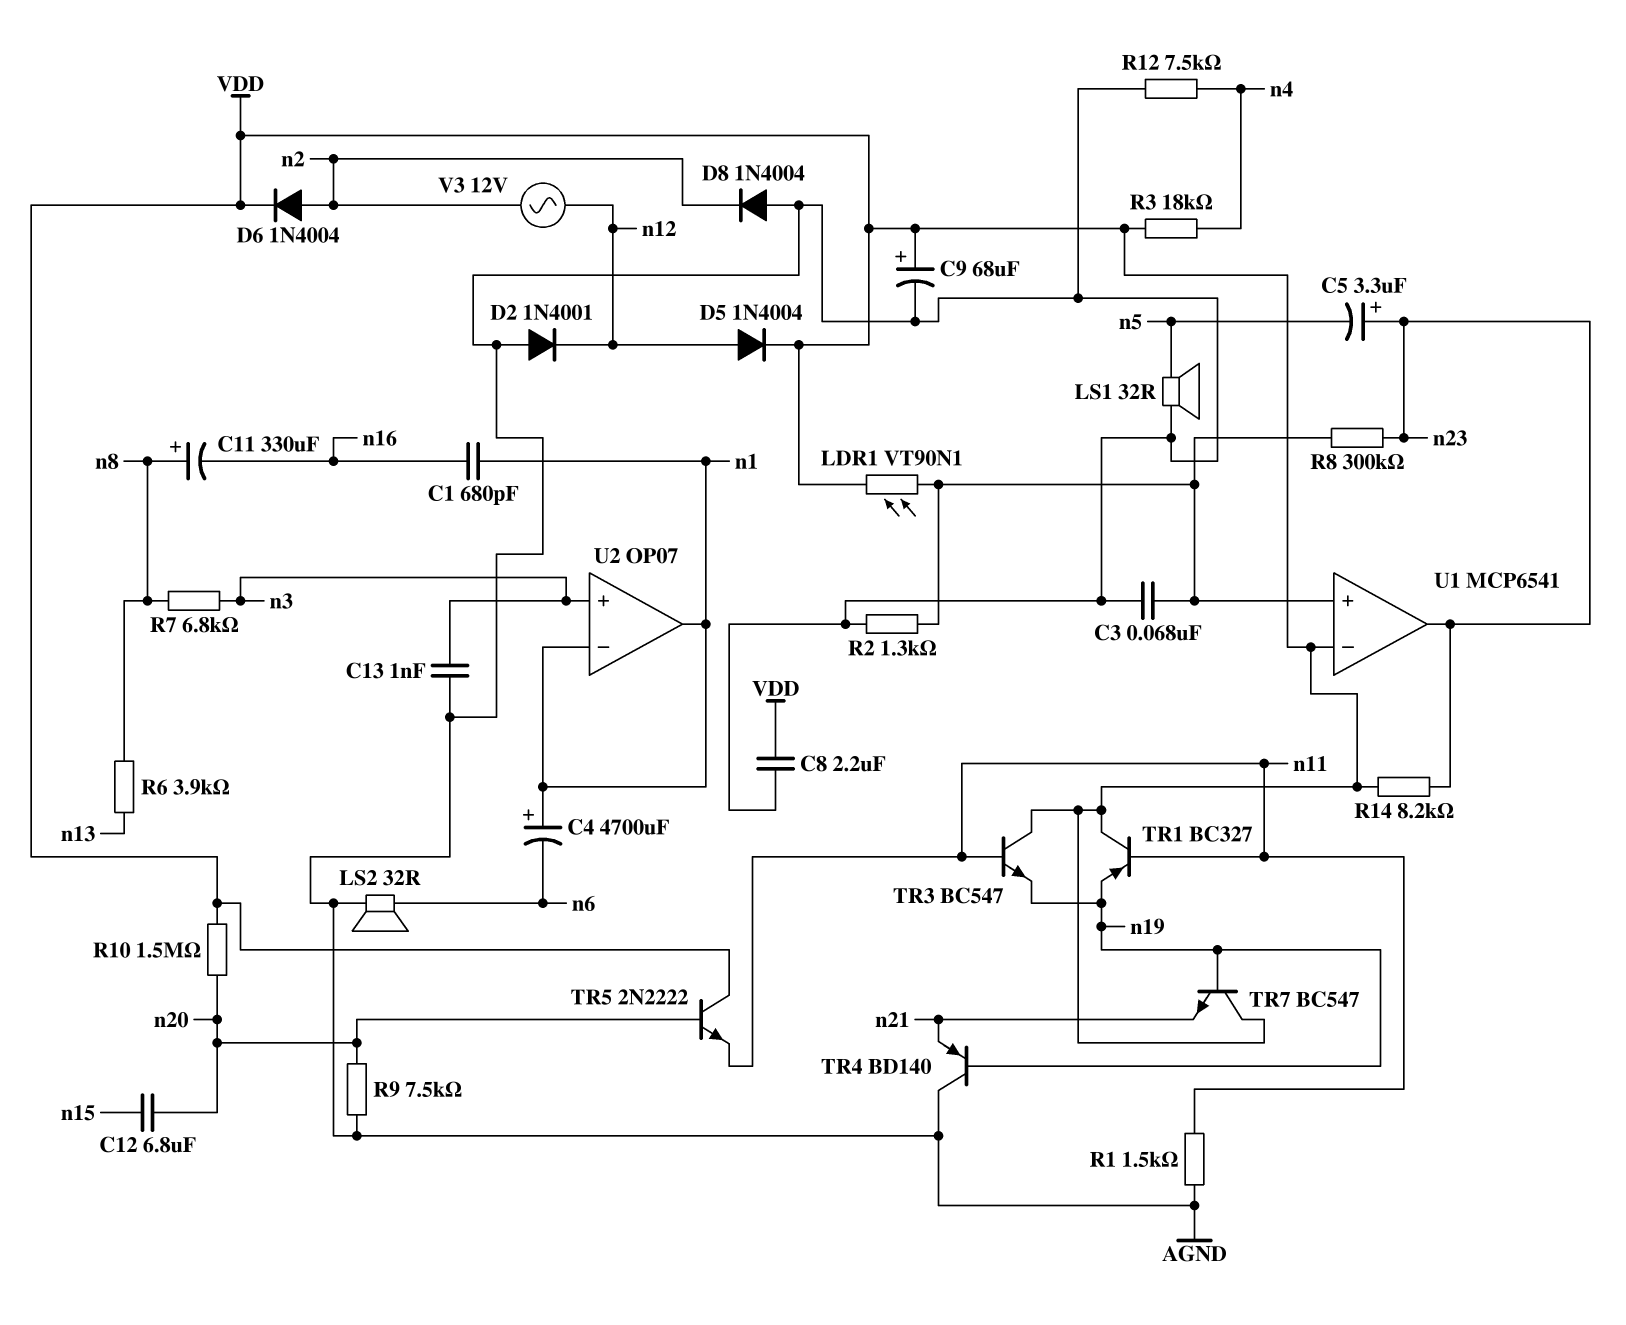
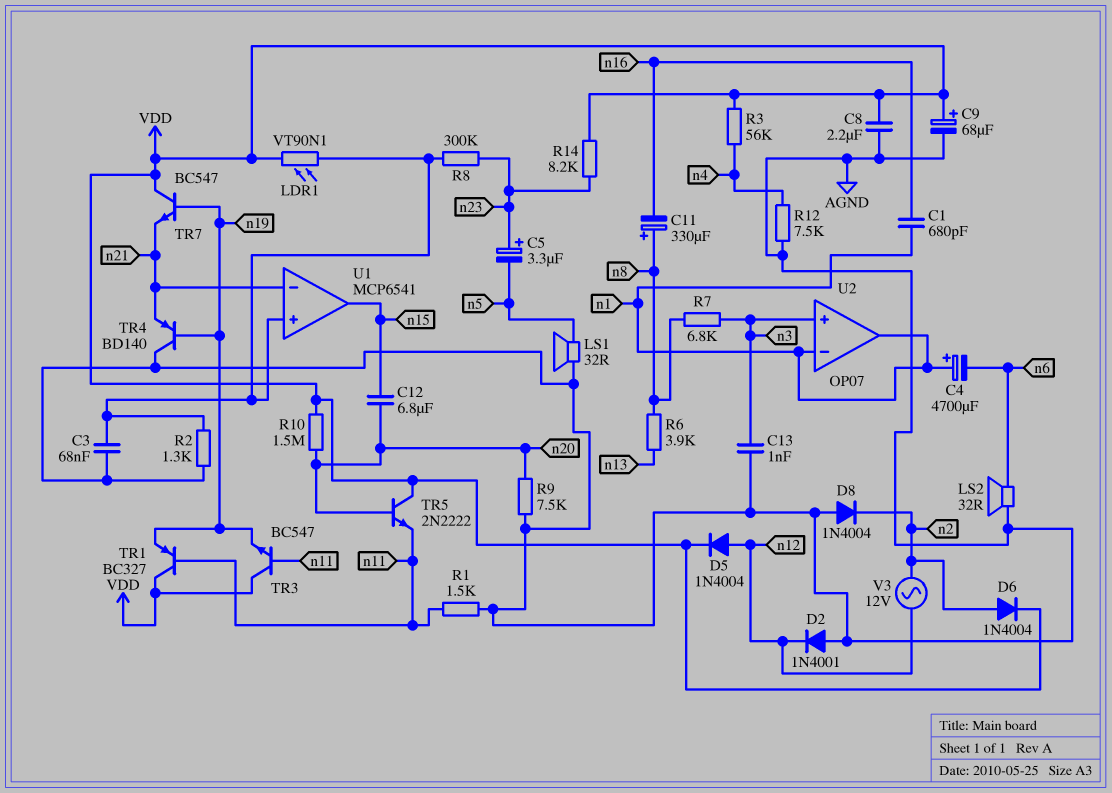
R3: 18k (VDD, n4) -> 56k (VDD, n4)
U1 pin in-: VDD -> n21
U1 pin out: n23 -> n15

